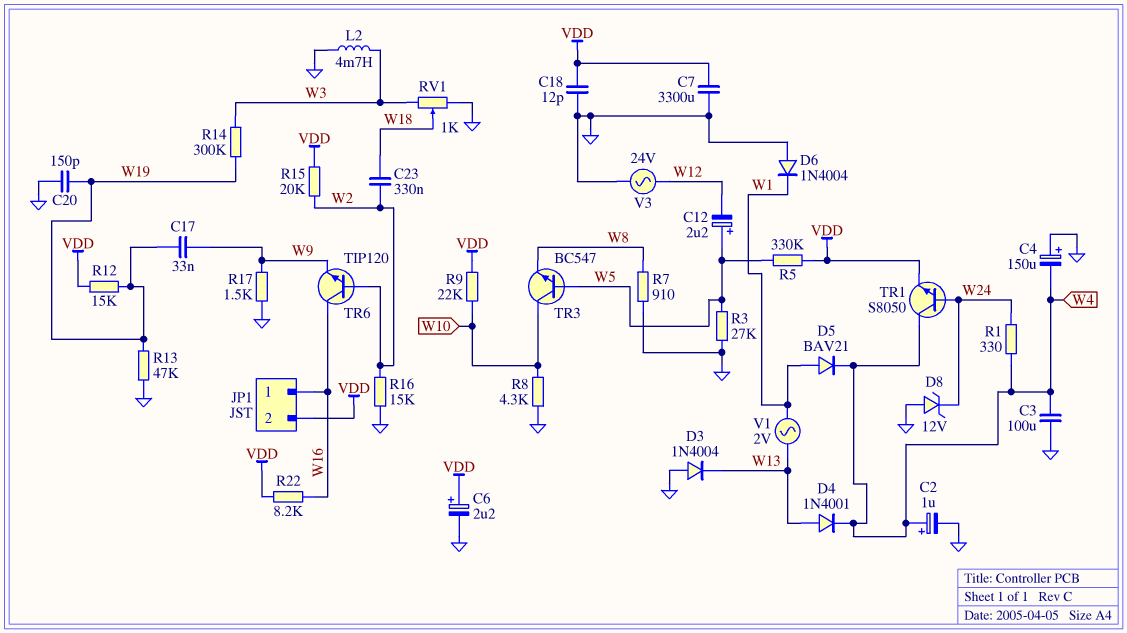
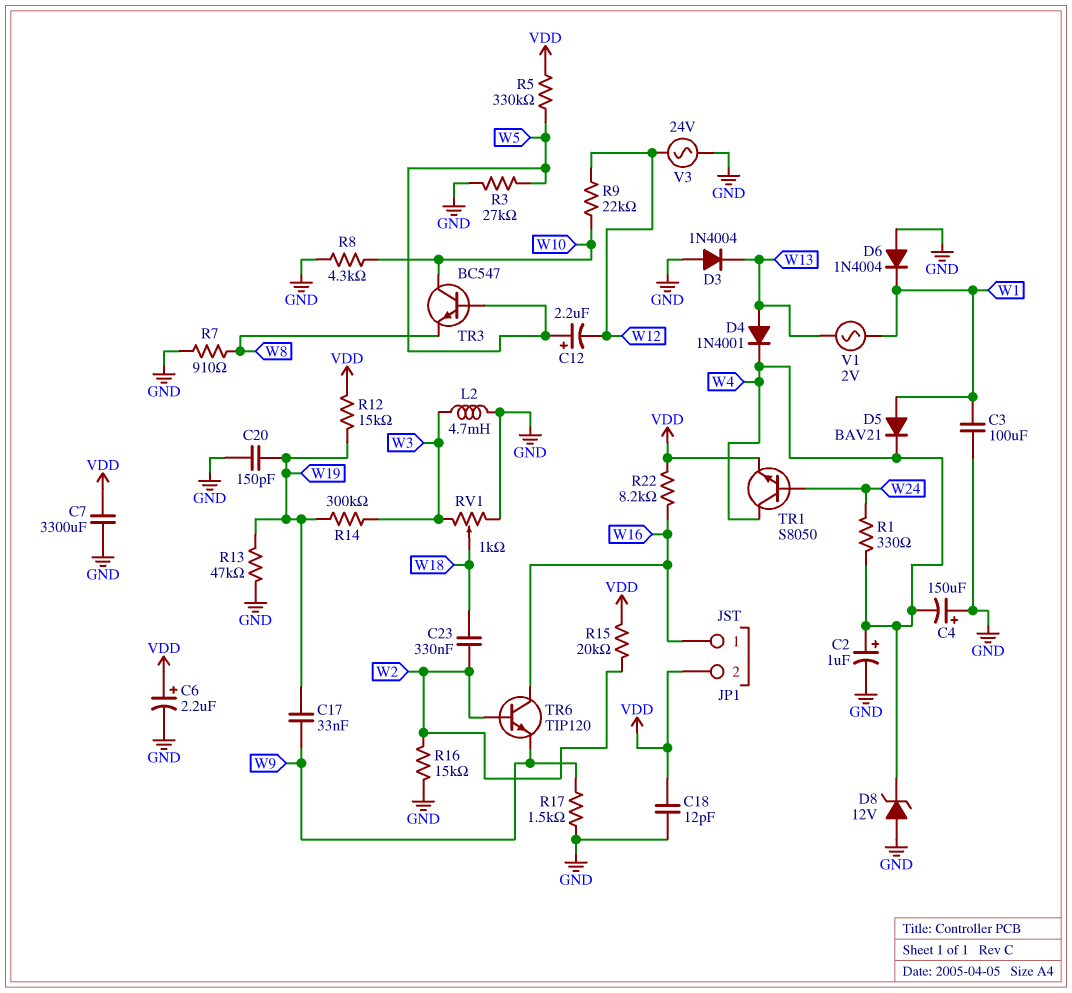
C3: 100uF (GND, W4) -> 100uF (GND, W1)
D8: zener 12V (A GND, K W24) -> zener 12V (A GND, K W4)
R9: 22k (VDD, W10) -> 22k (W10, W12)

